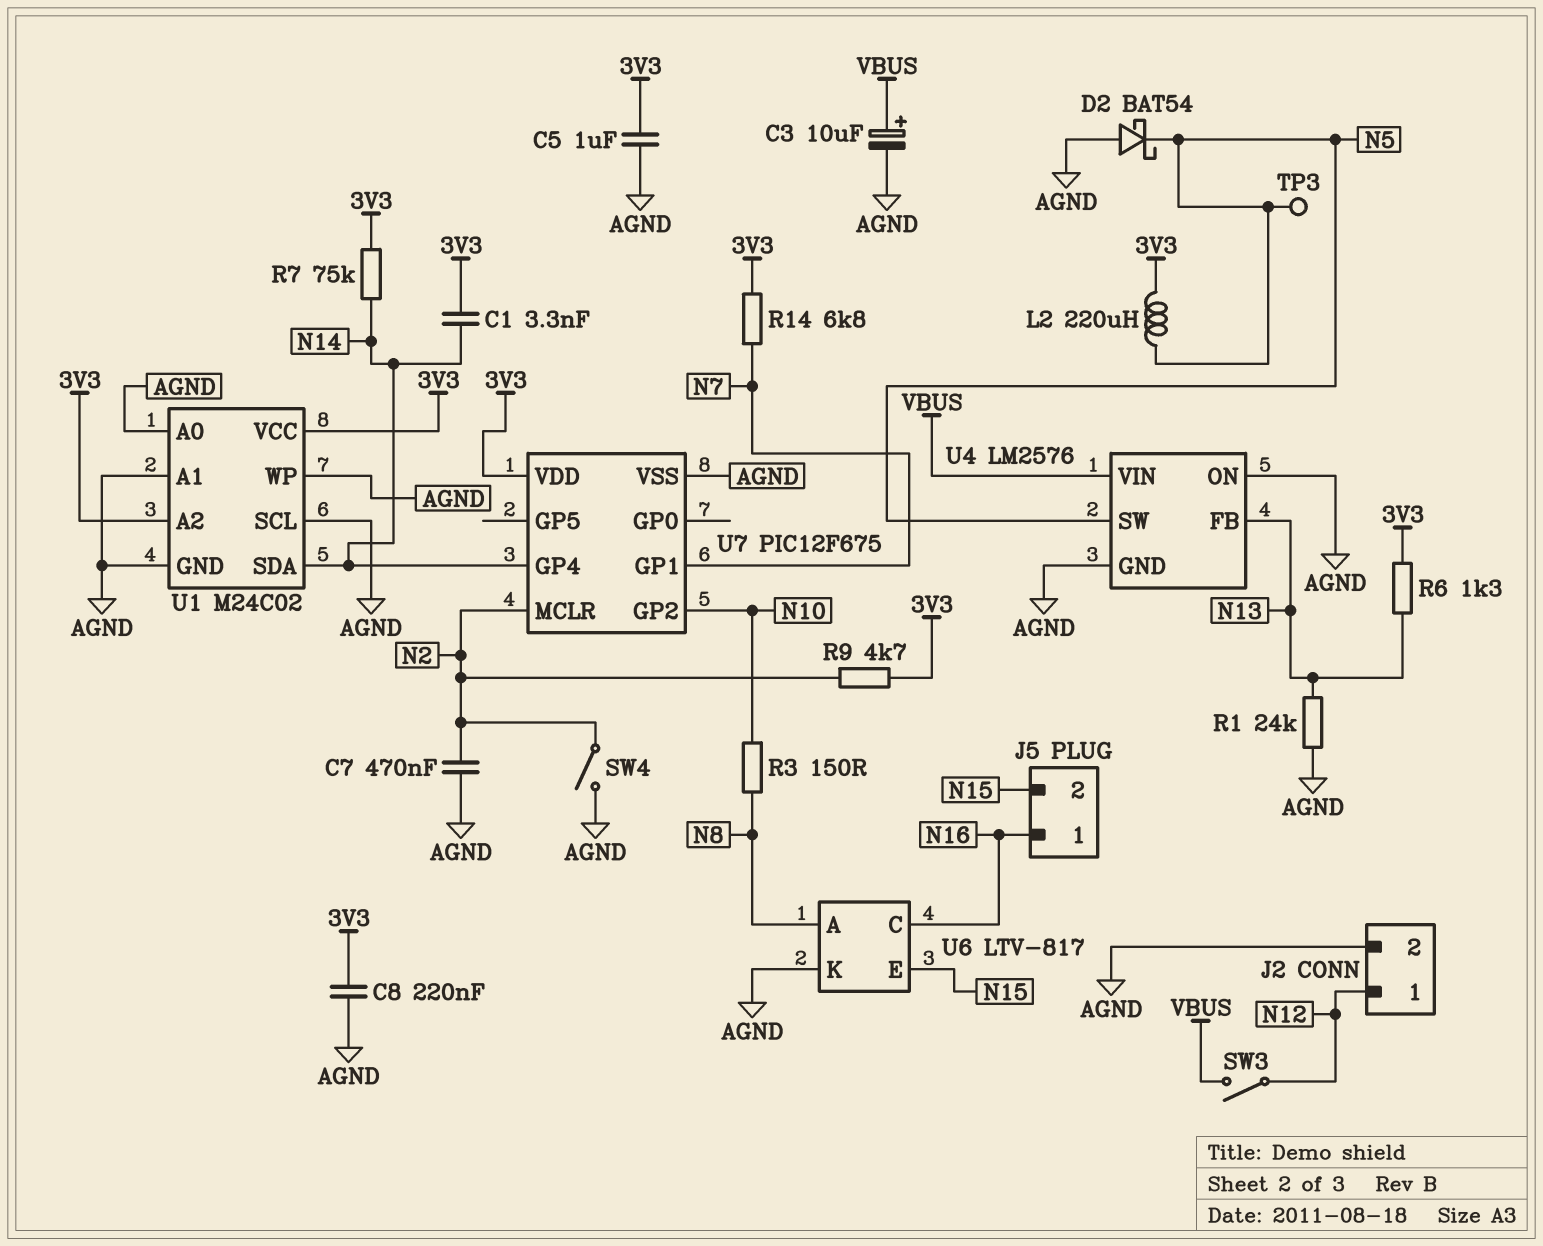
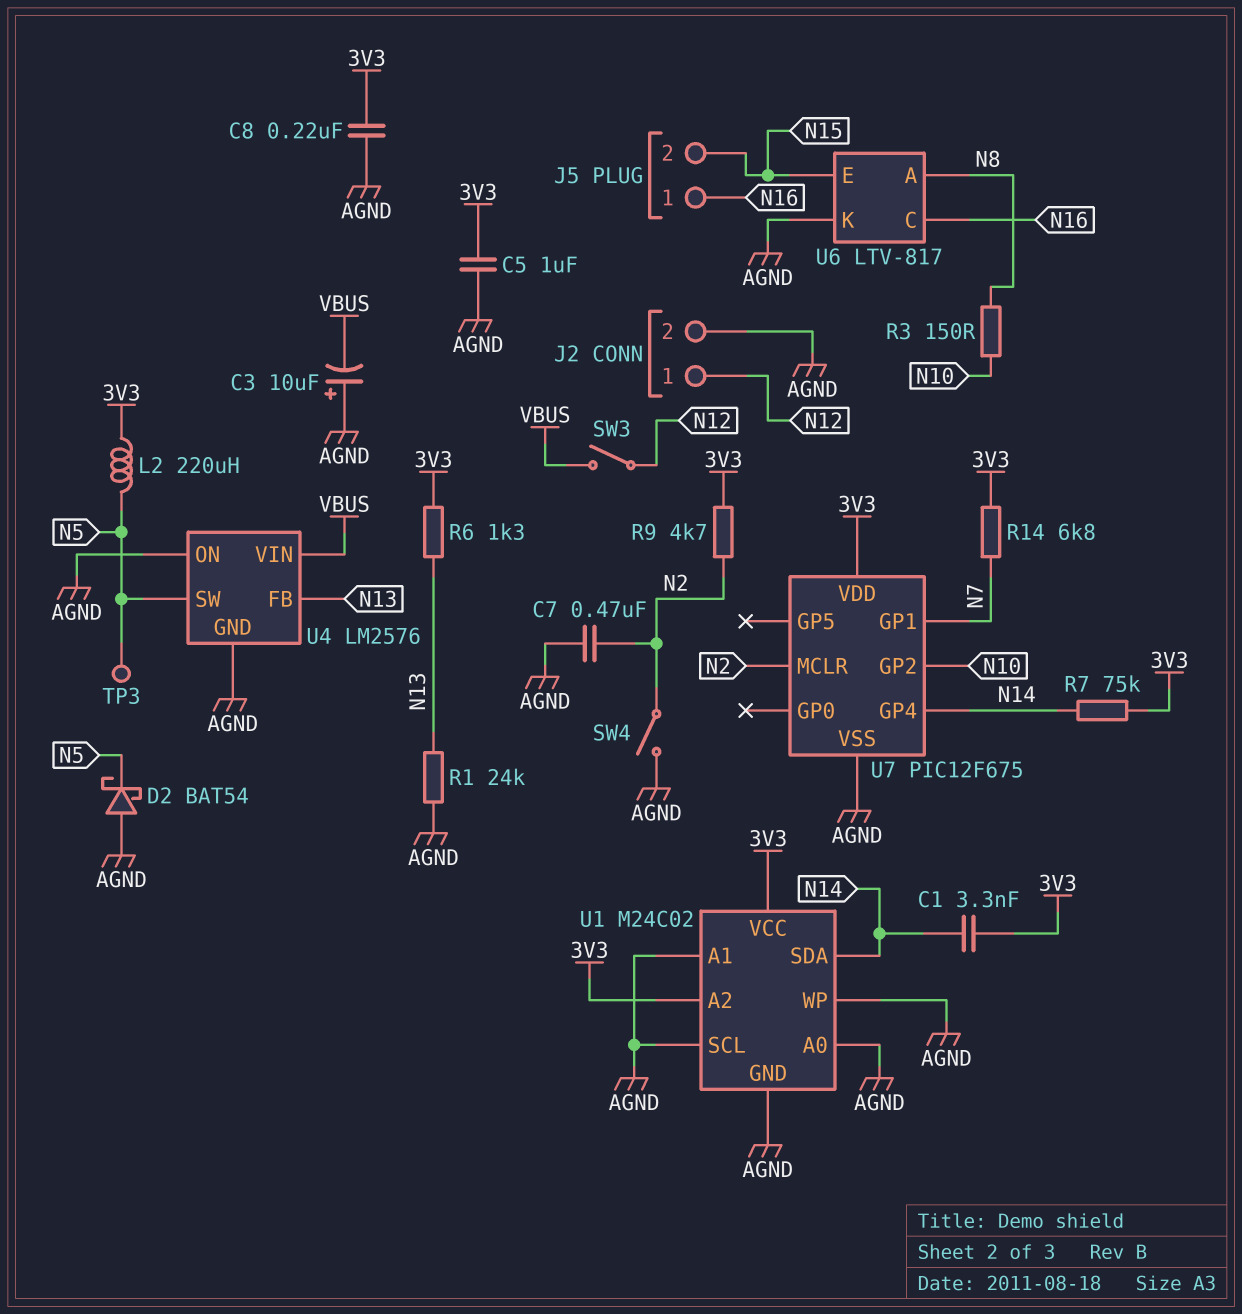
C3: 10uF (plus VBUS, minus AGND) -> 10uF (plus AGND, minus VBUS)

